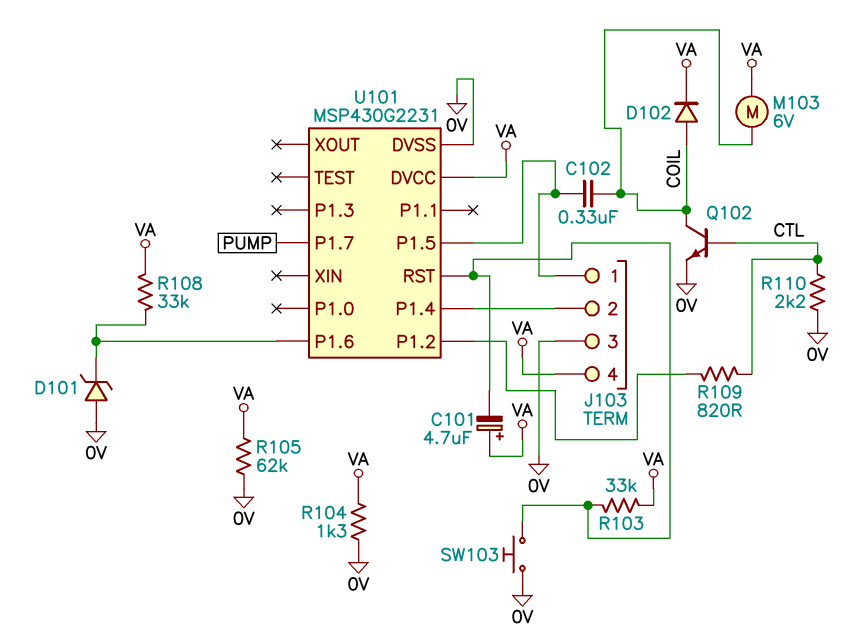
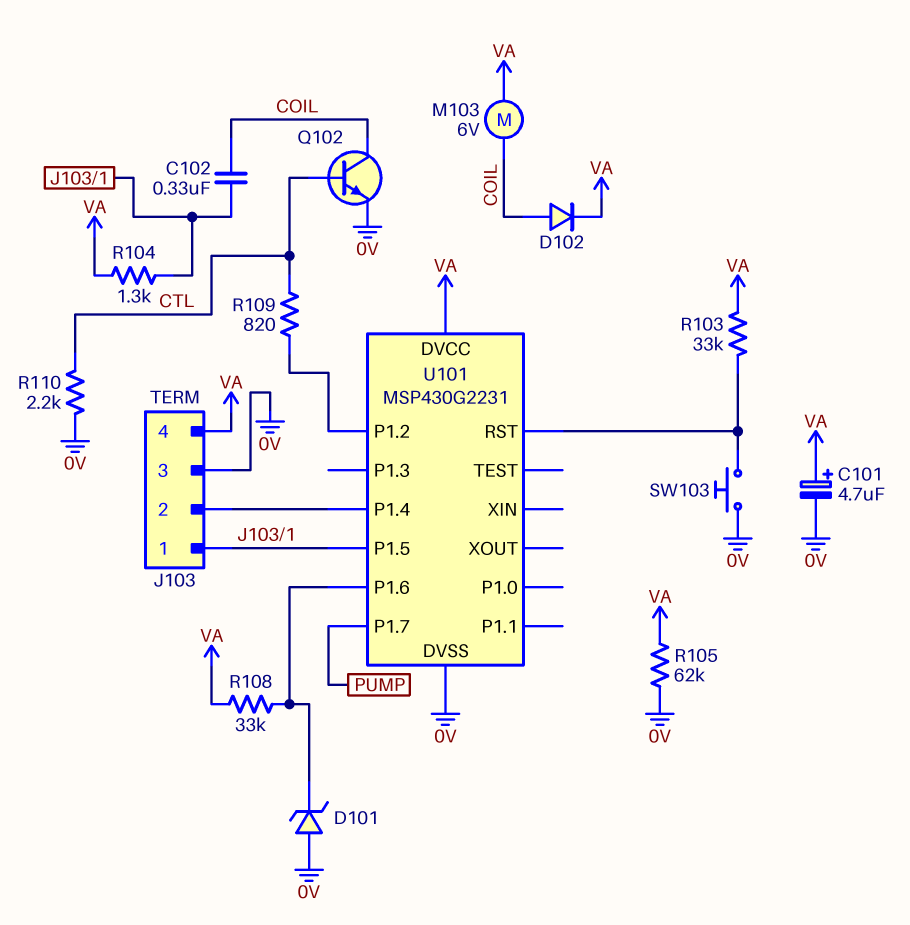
C101: 4.7uF (plus VA, minus U101/RST) -> 4.7uF (plus VA, minus 0V)
R104: 1.3k (0V, VA) -> 1.3k (J103/1, VA)

